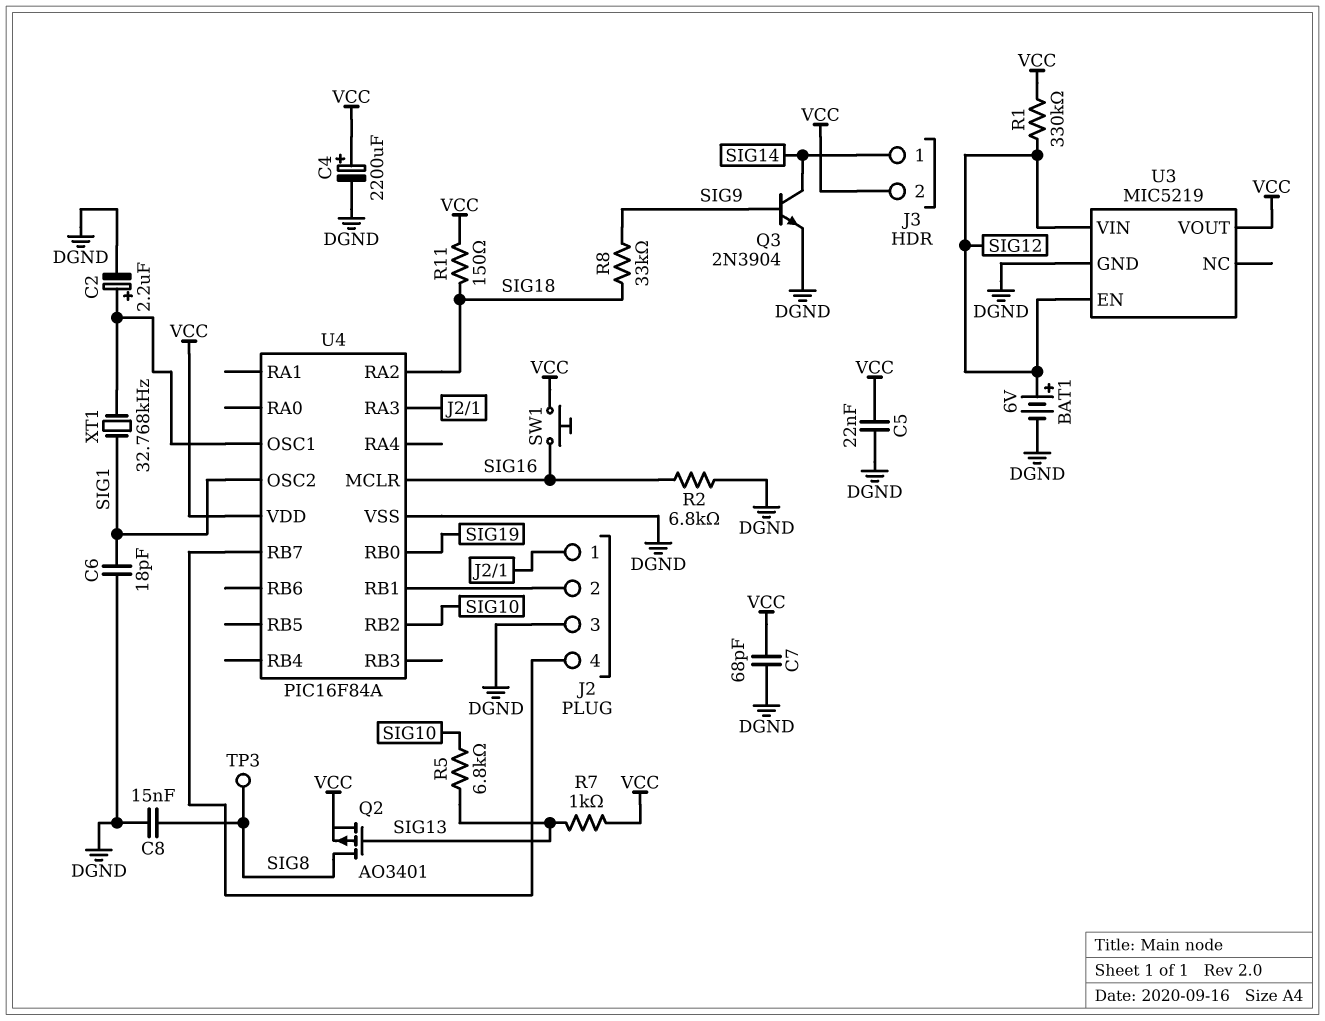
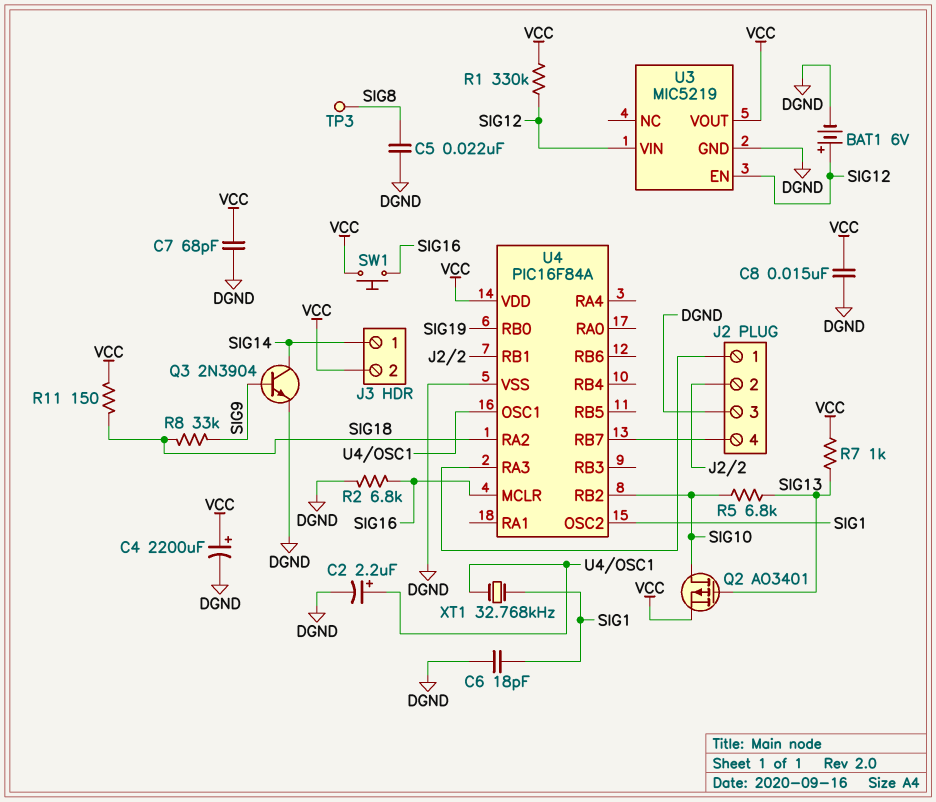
C5: 22nF (DGND, VCC) -> 22nF (DGND, SIG8)
C8: 15nF (DGND, SIG8) -> 15nF (DGND, VCC)
Q2: PMOS AO3401 (G SIG13, D SIG8, S VCC) -> PMOS AO3401 (G SIG13, D SIG10, S VCC)

